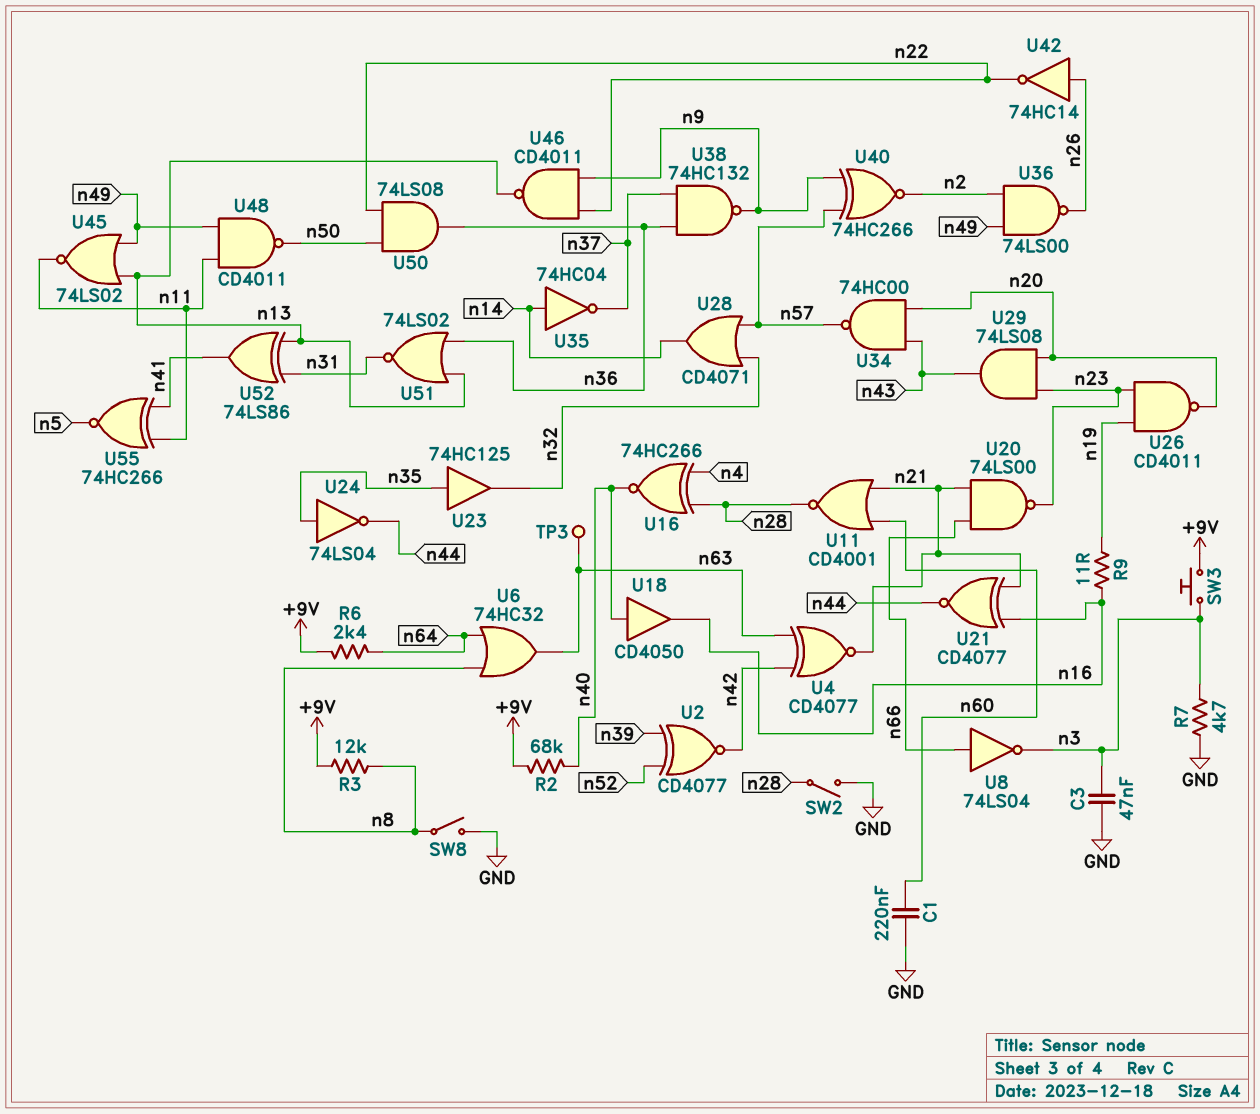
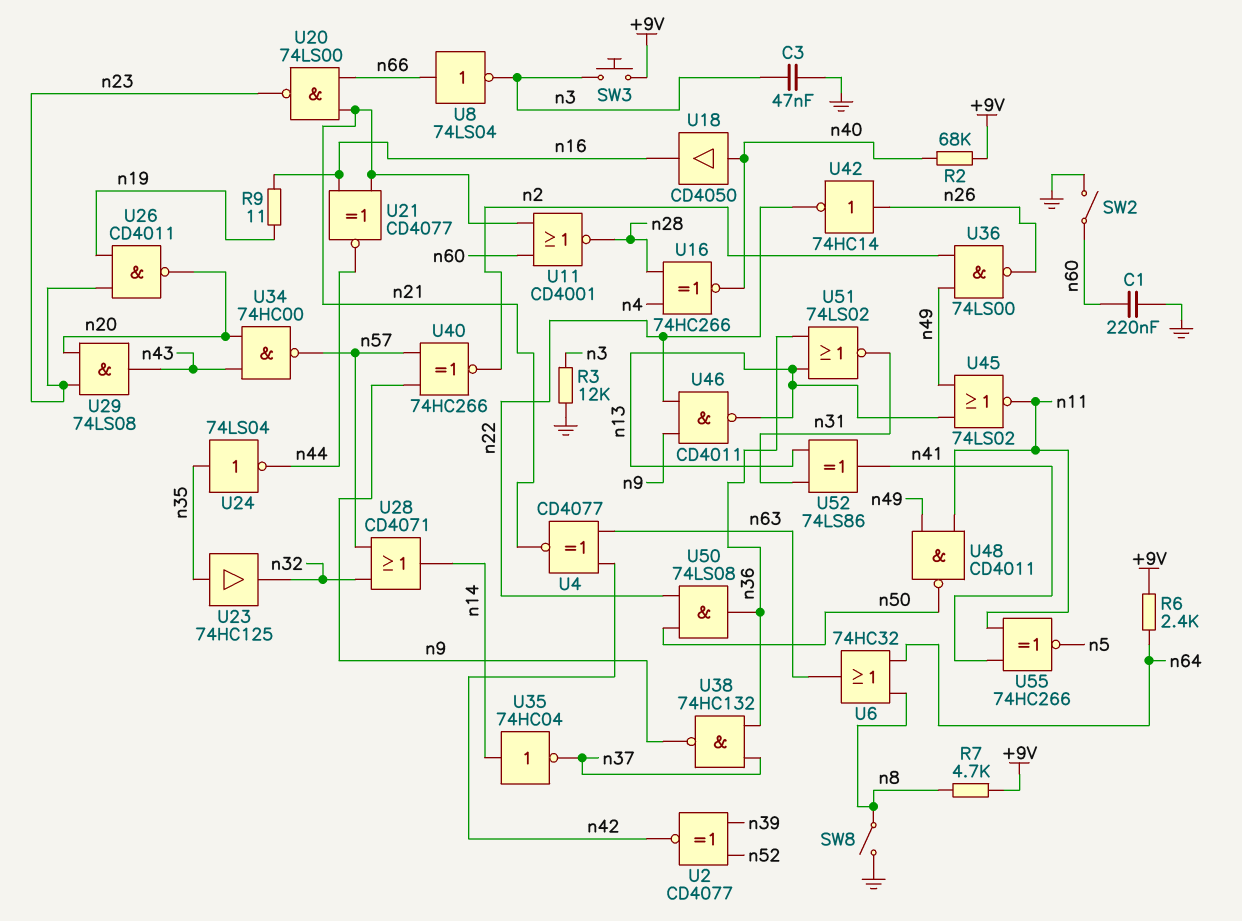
R3: 12k (+9V, n8) -> 12k (GND, n3)
R7: 4.7k (GND, n3) -> 4.7k (+9V, n8)
SW2: switch (GND, n28) -> switch (GND, n60)
TP3: test point (n63) -> none

